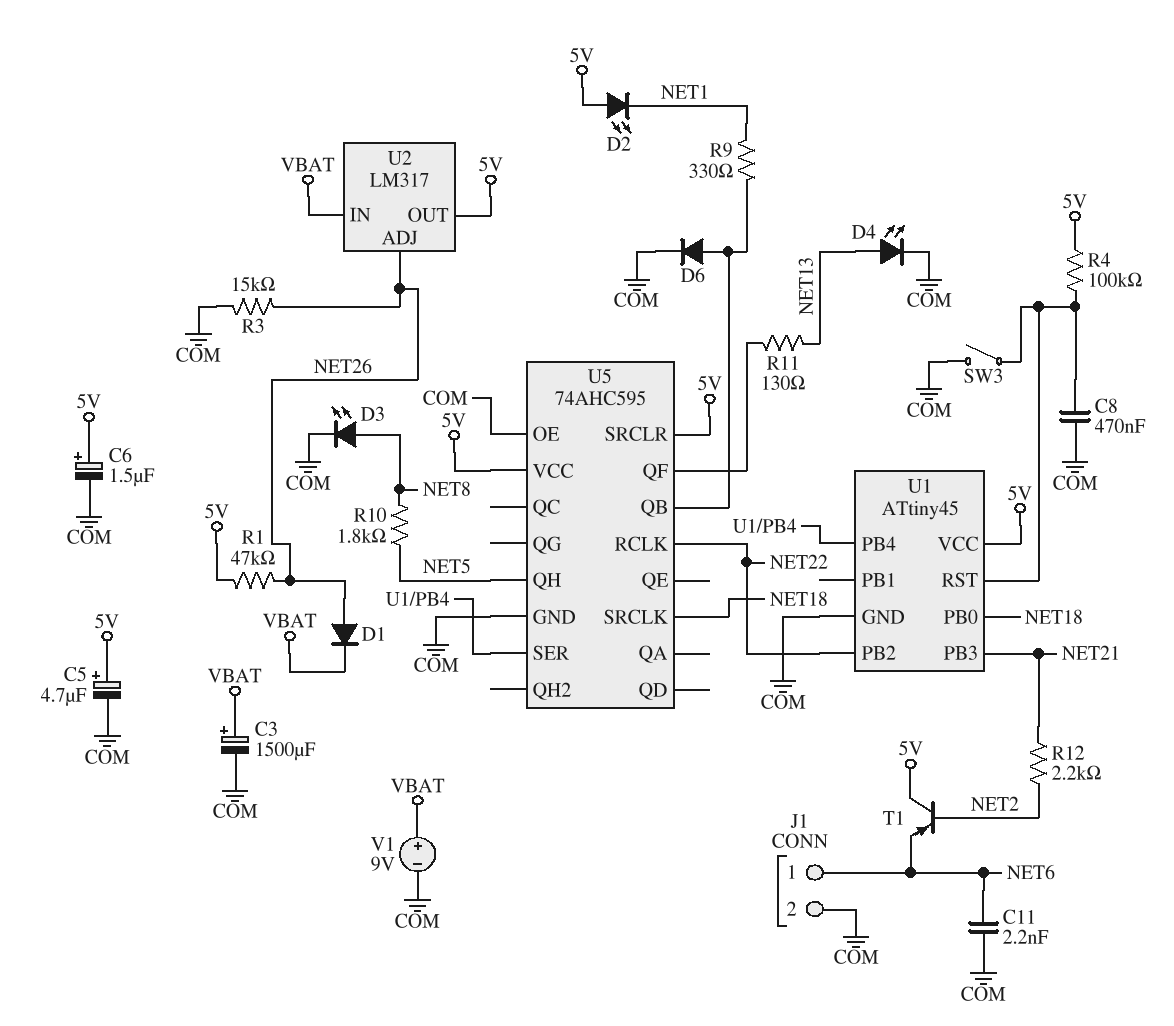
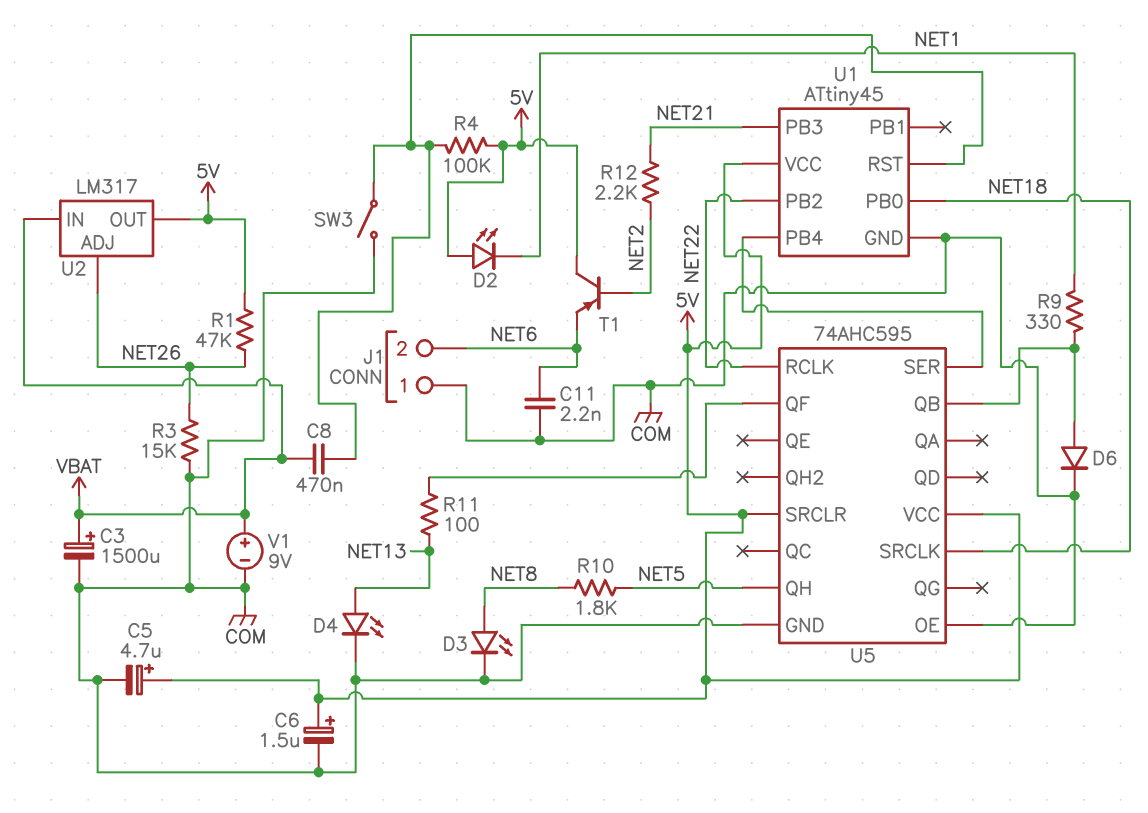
C8: 470nF (COM, U1/RST) -> 470nF (U1/RST, VBAT)
D1: diode (A NET26, K VBAT) -> none
J1 pin 1: NET6 -> COM
J1 pin 2: COM -> NET6
R11: 130 (NET13, U5/QF) -> 100 (NET13, U5/QF)

